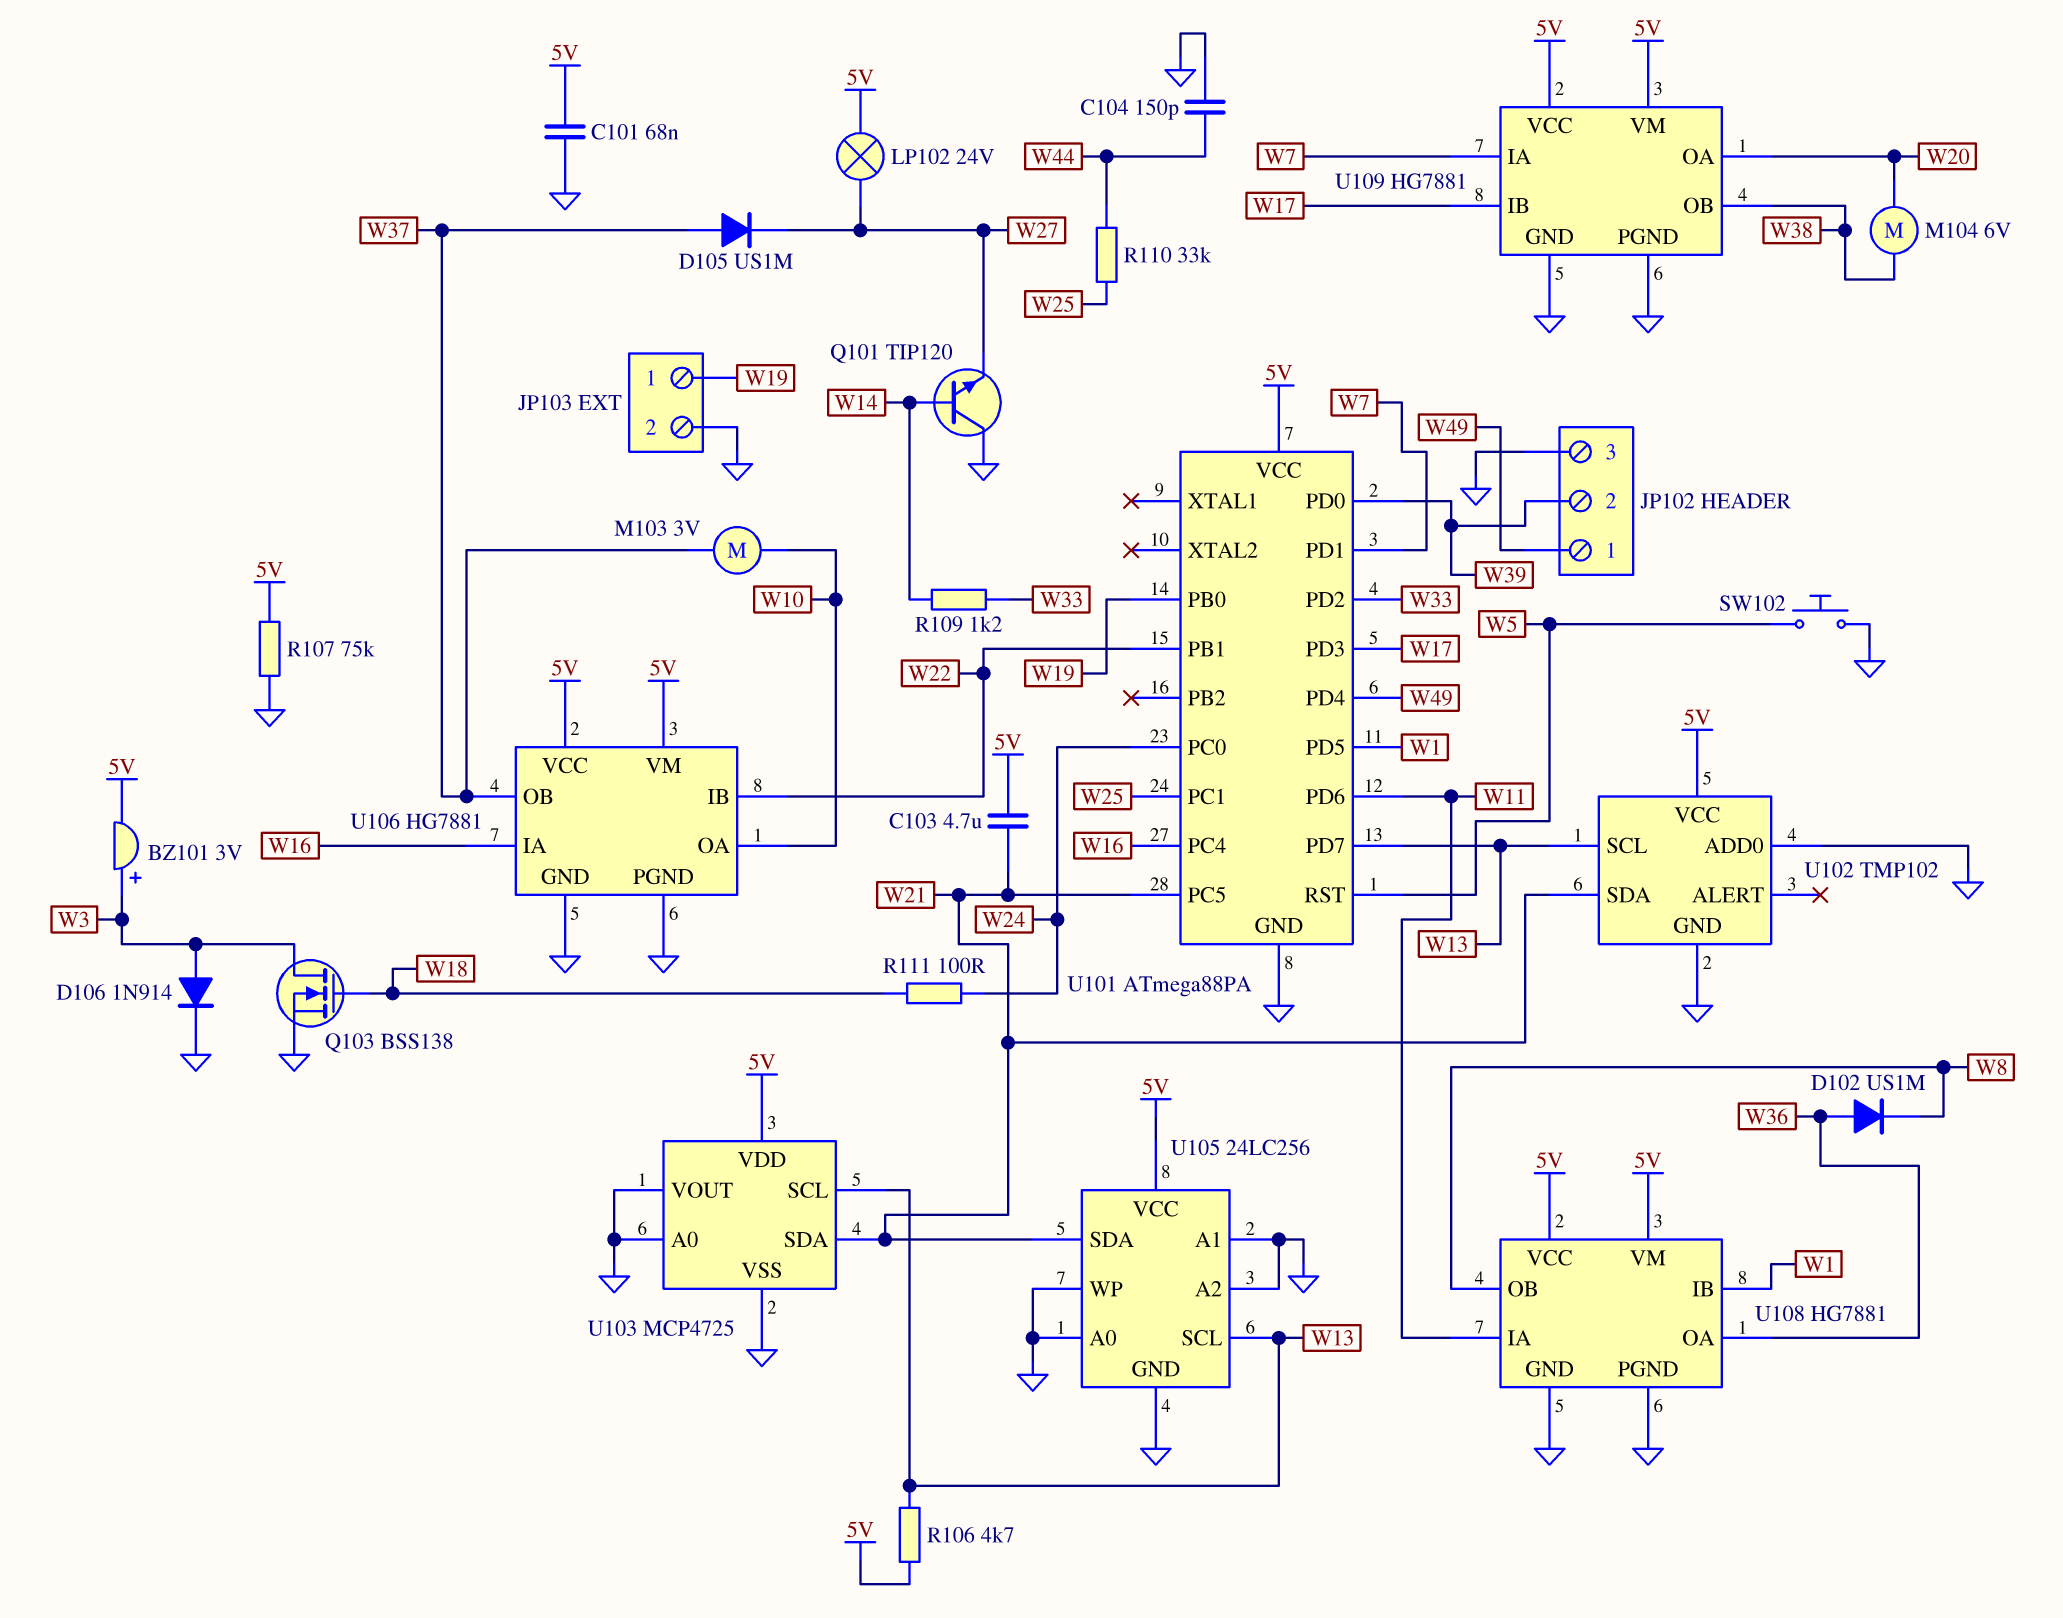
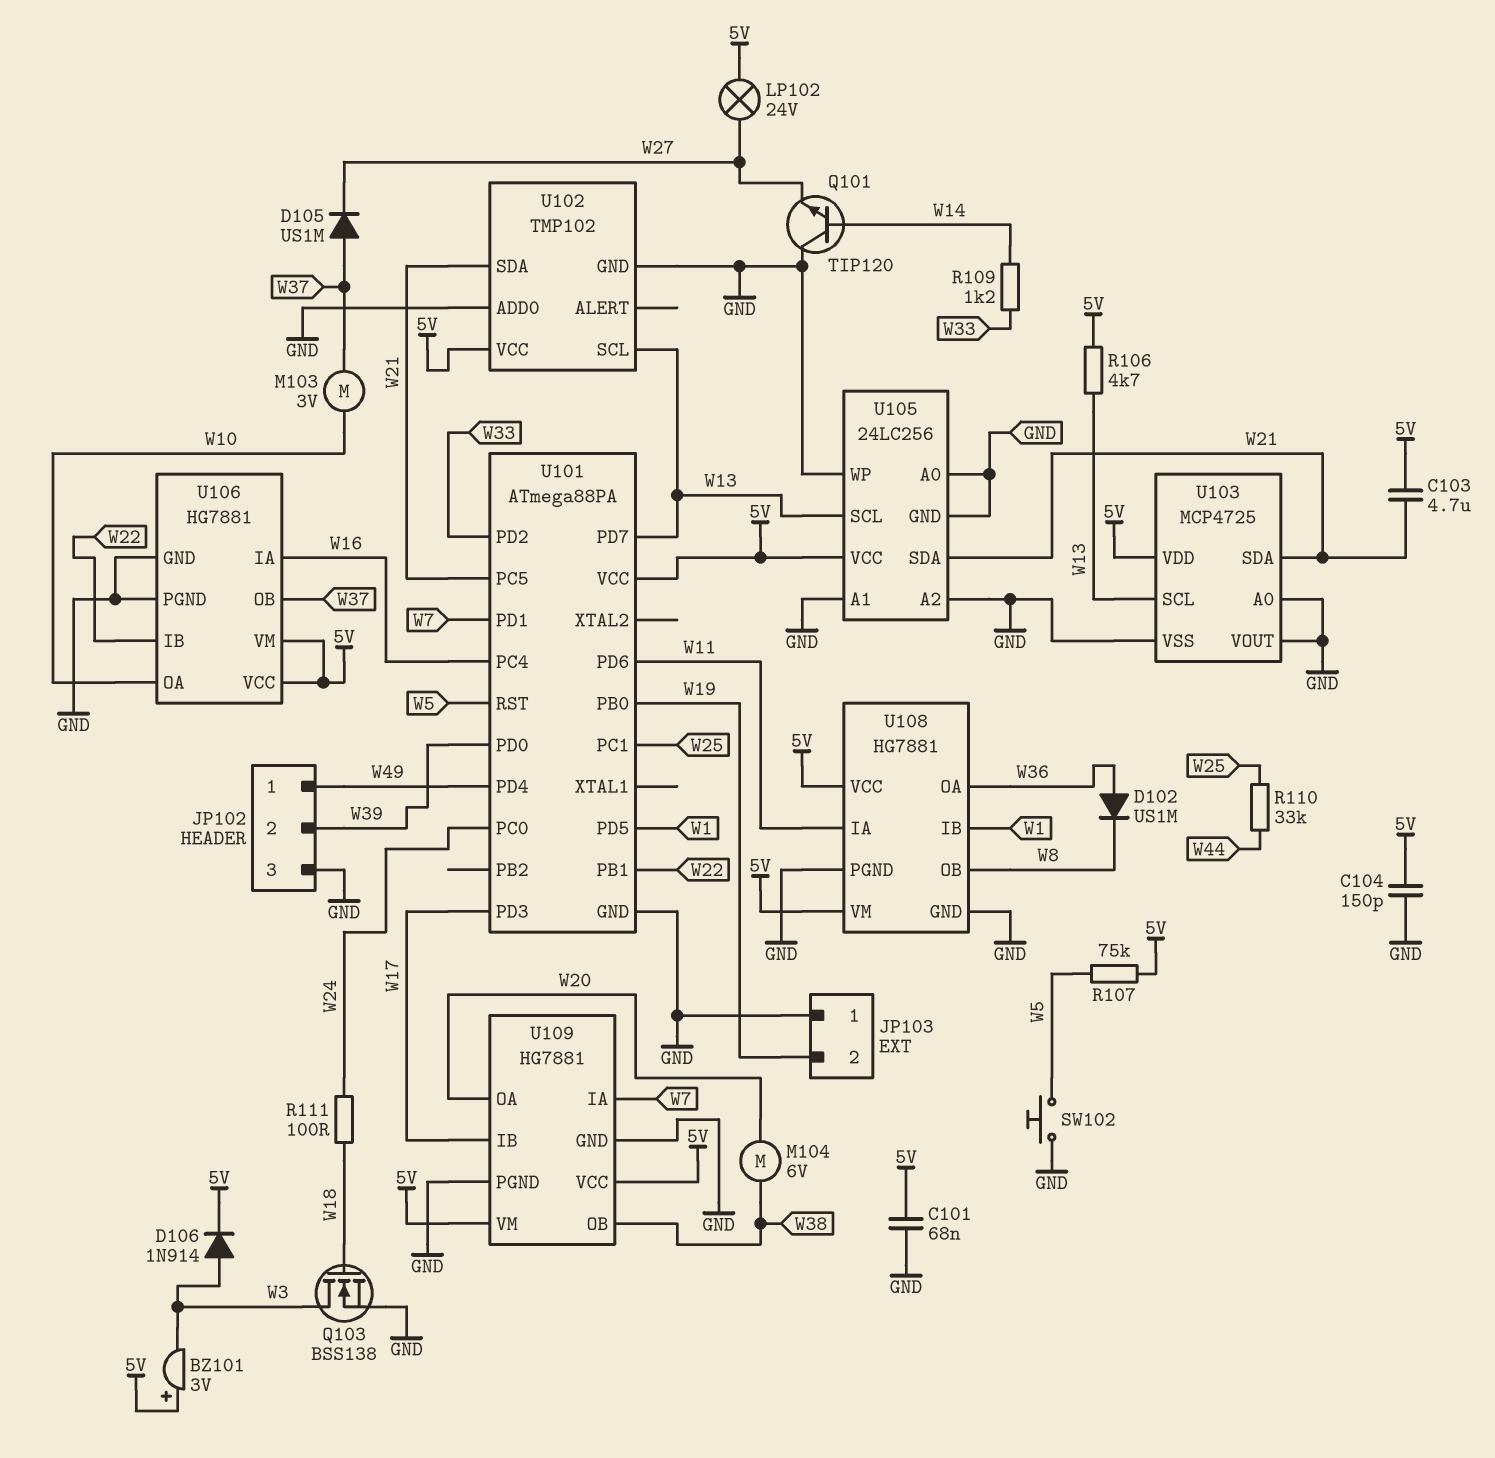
BZ101: buzzer 3V (plus W3, minus 5V) -> buzzer 3V (plus 5V, minus W3)
C104: 150pF (GND, W44) -> 150pF (5V, GND)
D106: diode 1N914 (A W3, K GND) -> diode 1N914 (A W3, K 5V)
JP103 pin 1: W19 -> GND
JP103 pin 2: GND -> W19
R107: 75k (5V, GND) -> 75k (5V, W5)

